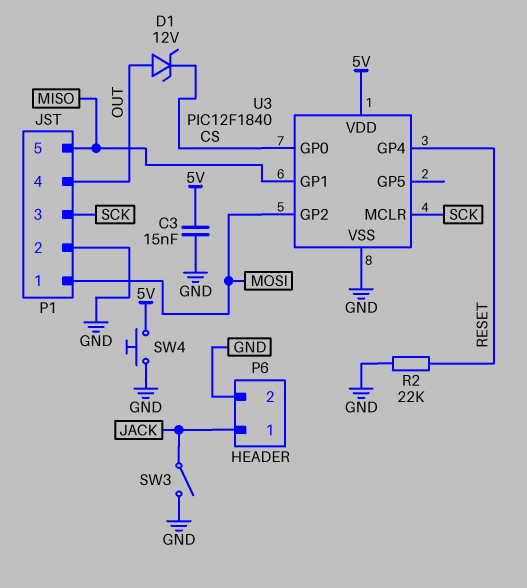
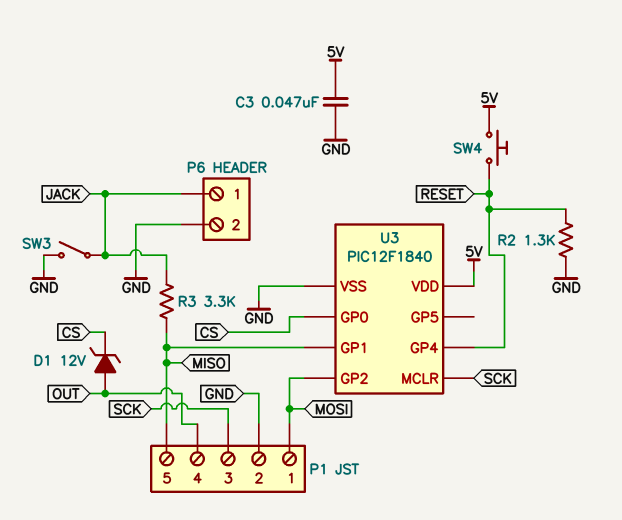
C3: 15nF (5V, GND) -> 47nF (5V, GND)
R2: 22k (GND, RESET) -> 1.3k (GND, RESET)
R3: none -> 3.3k (JACK, MISO)
SW4: button (5V, GND) -> button (5V, RESET)

